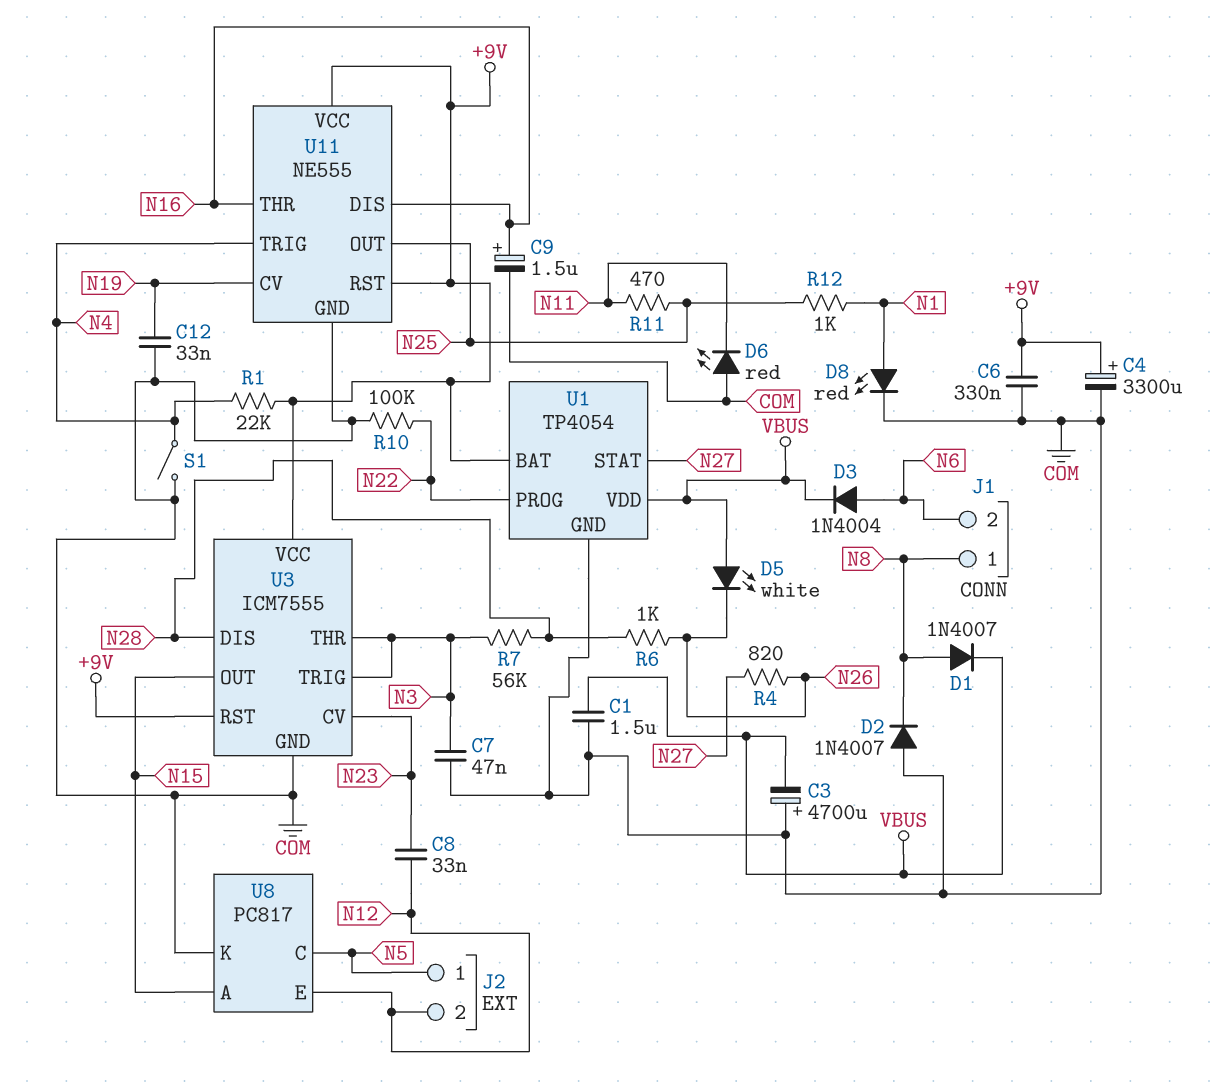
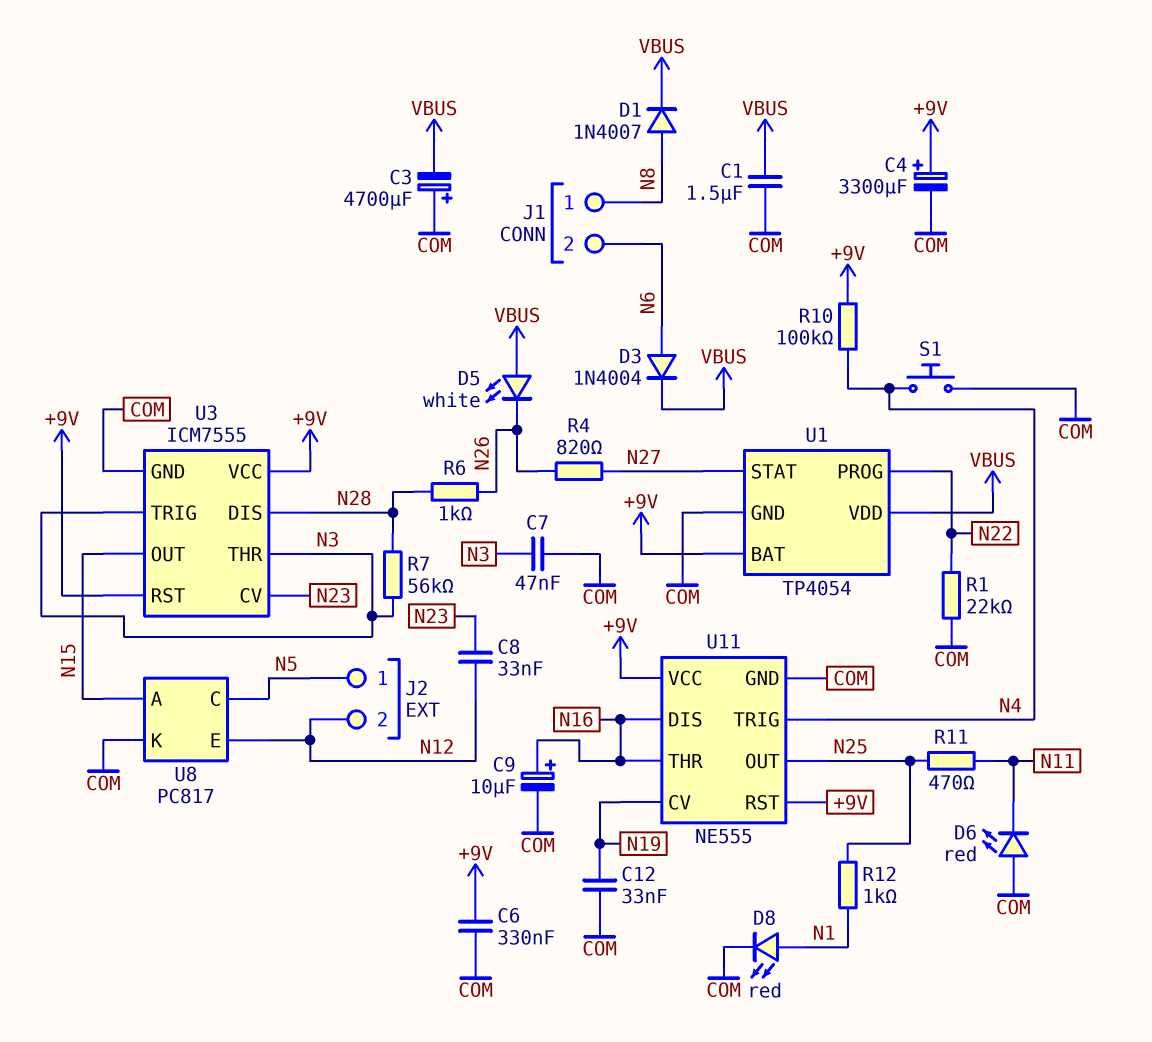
C9: 1.5uF (plus N16, minus COM) -> 10uF (plus N16, minus COM)
D2: diode 1N4007 (A COM, K N8) -> none
R1: 22k (+9V, N4) -> 22k (COM, N22)
R10: 100k (COM, N22) -> 100k (+9V, N4)
S1: switch (COM, N4) -> button (COM, N4)

